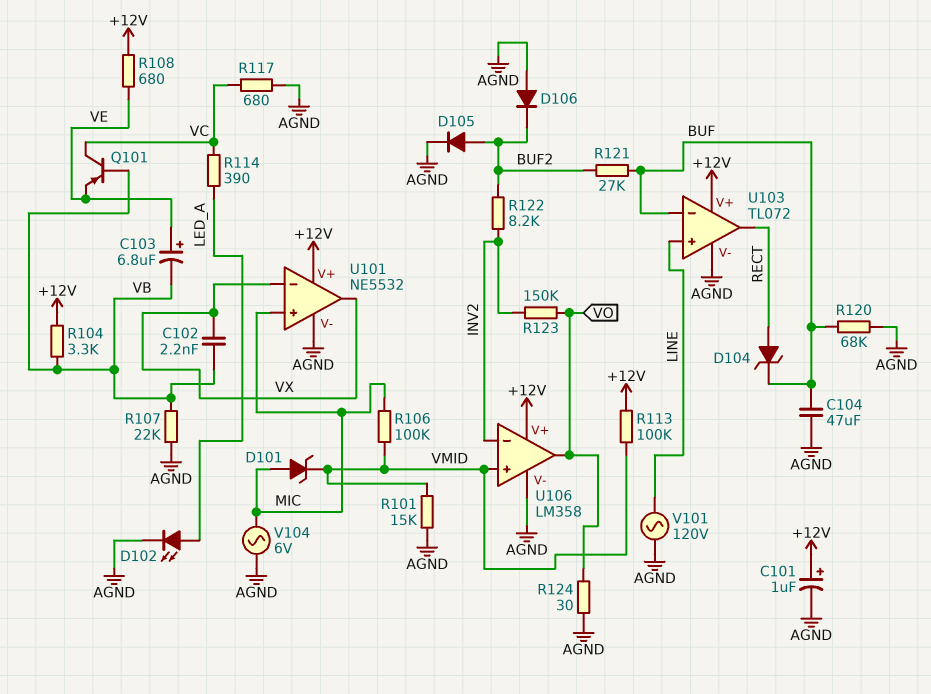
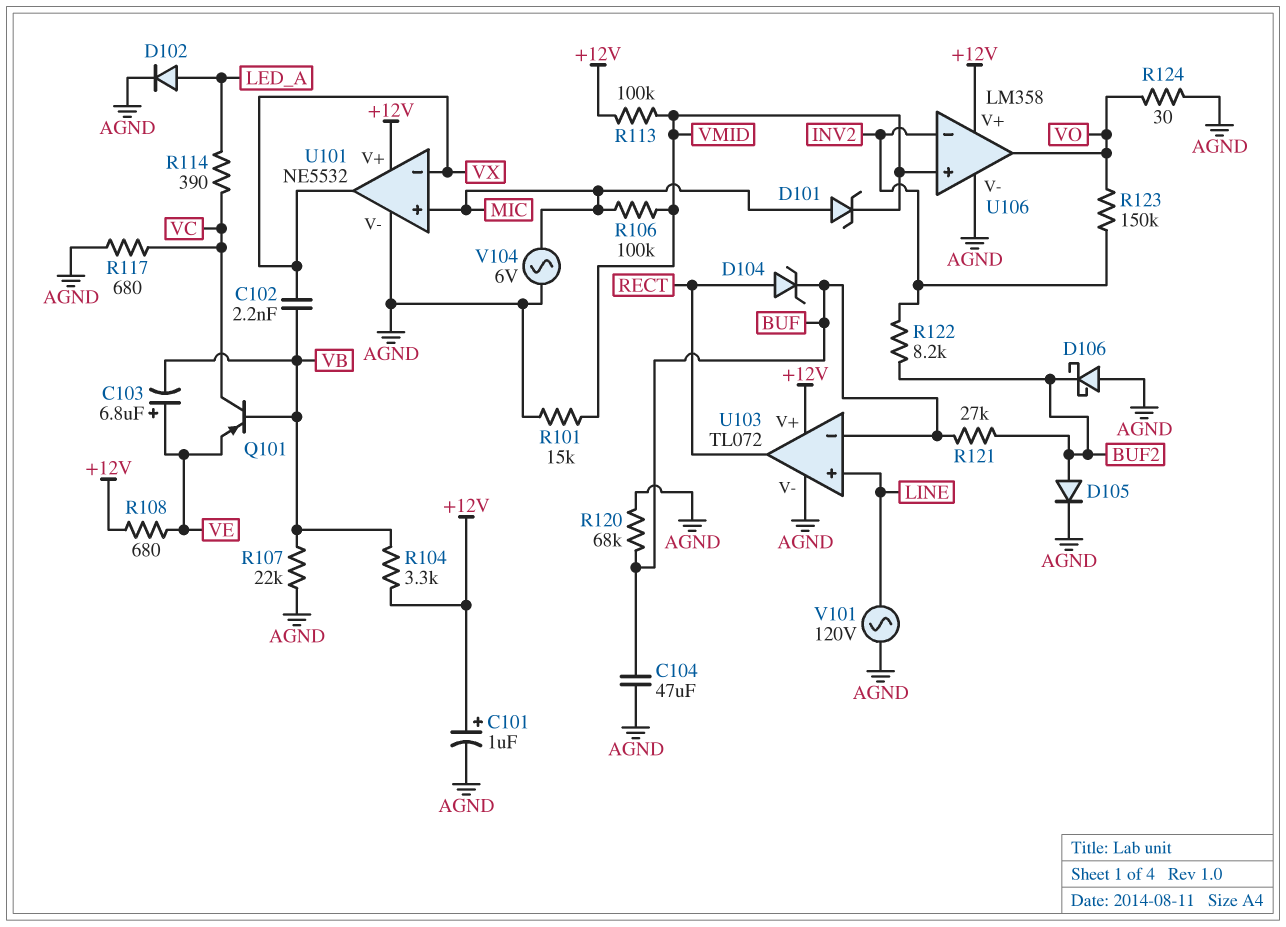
D102: LED (A LED_A, K AGND) -> diode (A LED_A, K AGND)
D106: diode (A AGND, K BUF2) -> schottky (A AGND, K BUF2)

